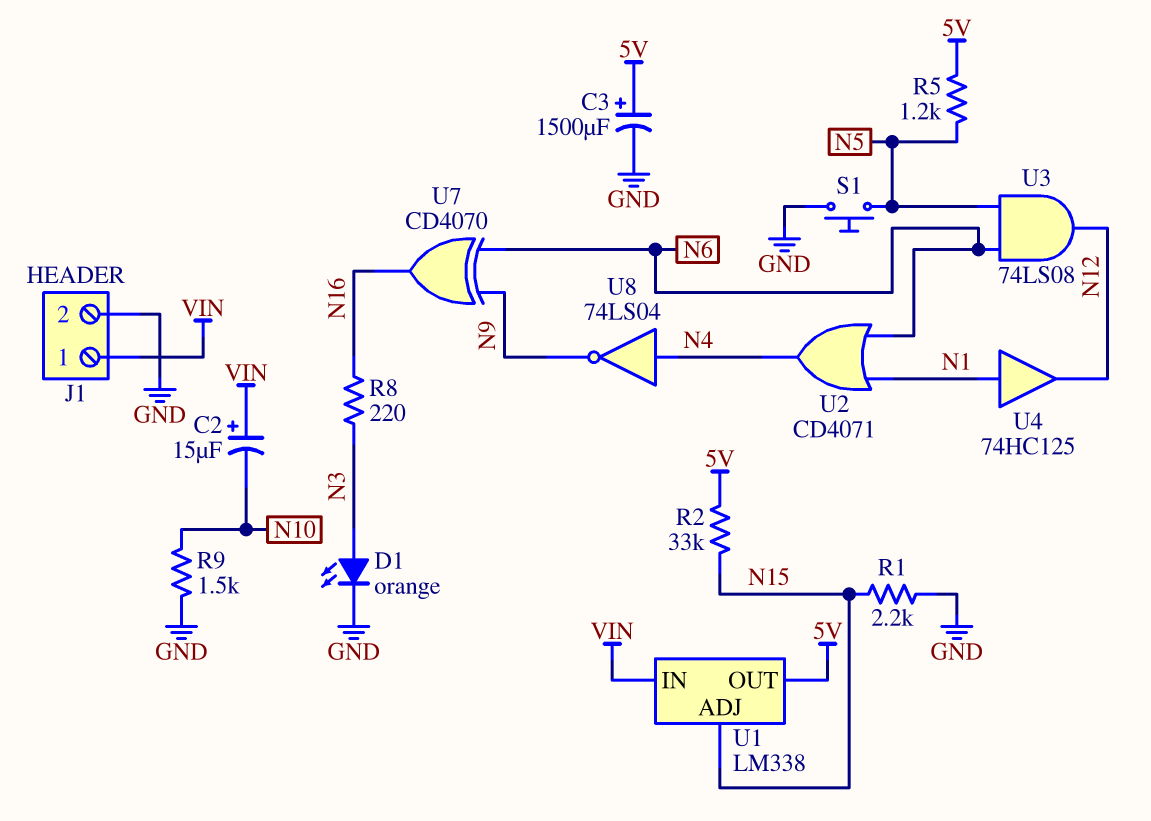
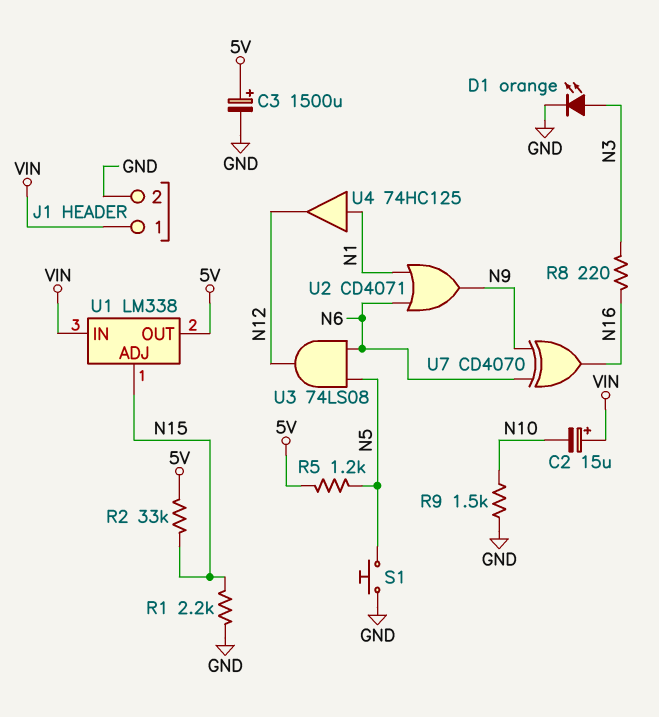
U2: OR CD4071 (in N1, in N6, out N4) -> OR CD4071 (in N1, in N6, out N9)
U8: NOT 74LS04 (in N4, out N9) -> none

